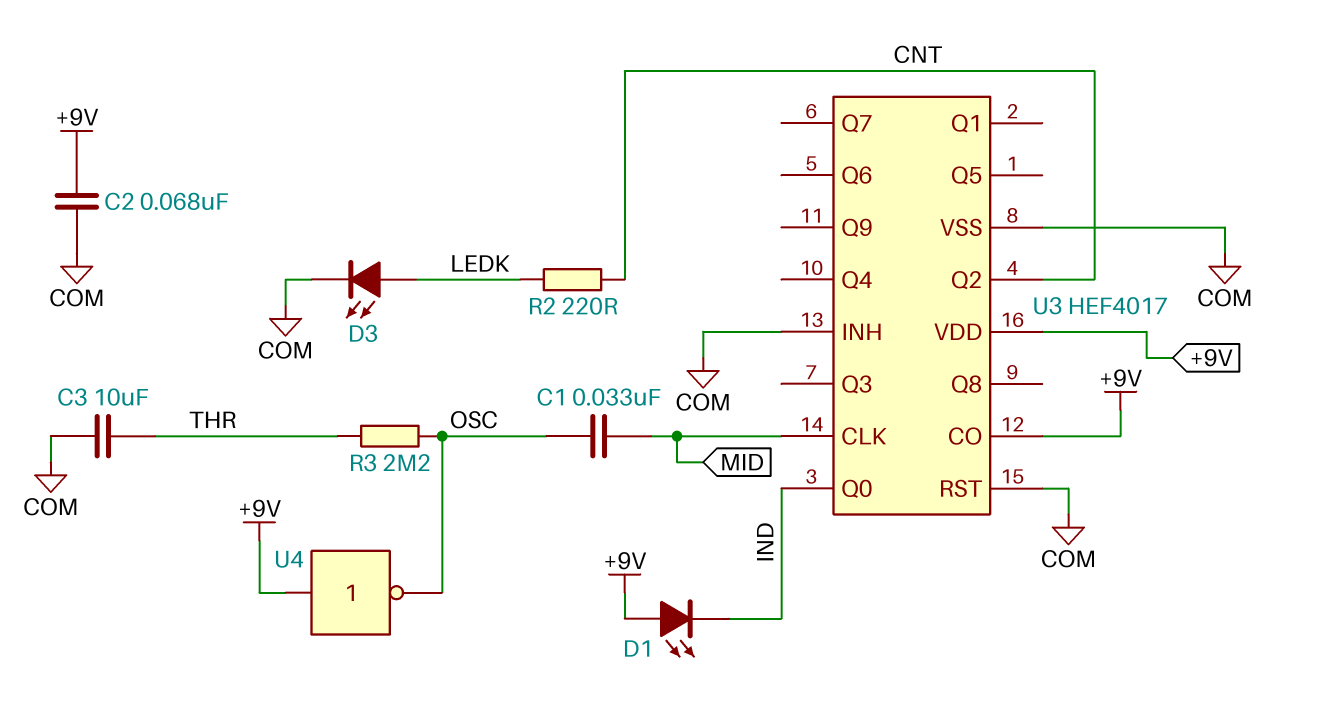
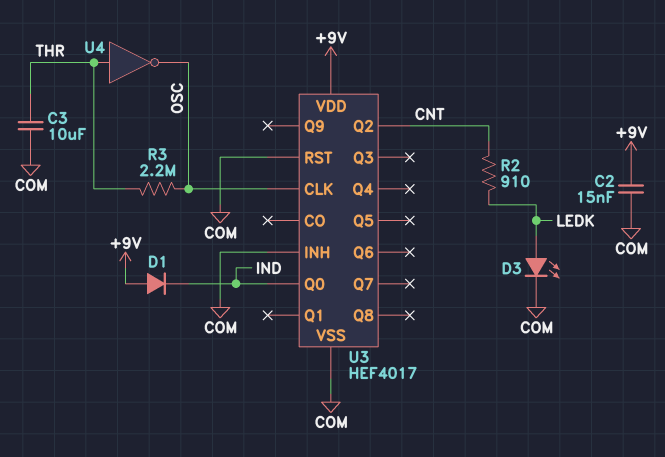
C1: 33nF (MID, OSC) -> none
C2: 68nF (+9V, COM) -> 15nF (+9V, COM)
D1: LED (A +9V, K IND) -> diode (A +9V, K IND)
R2: 220 (CNT, LEDK) -> 910 (CNT, LEDK)
U3 pin CLK: MID -> OSC
U3 pin CO: +9V -> none
U4: NOT (in +9V, out OSC) -> NOT (in THR, out OSC)

